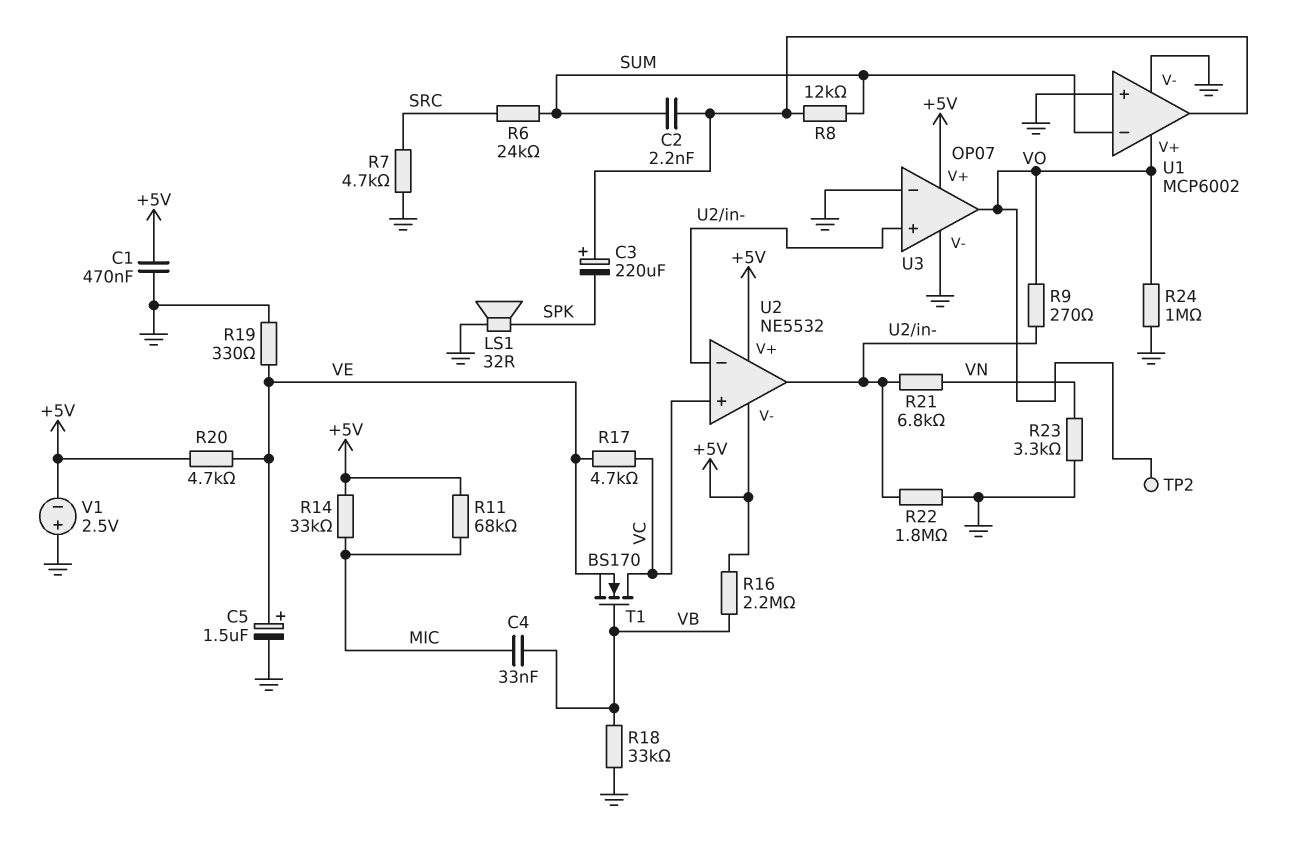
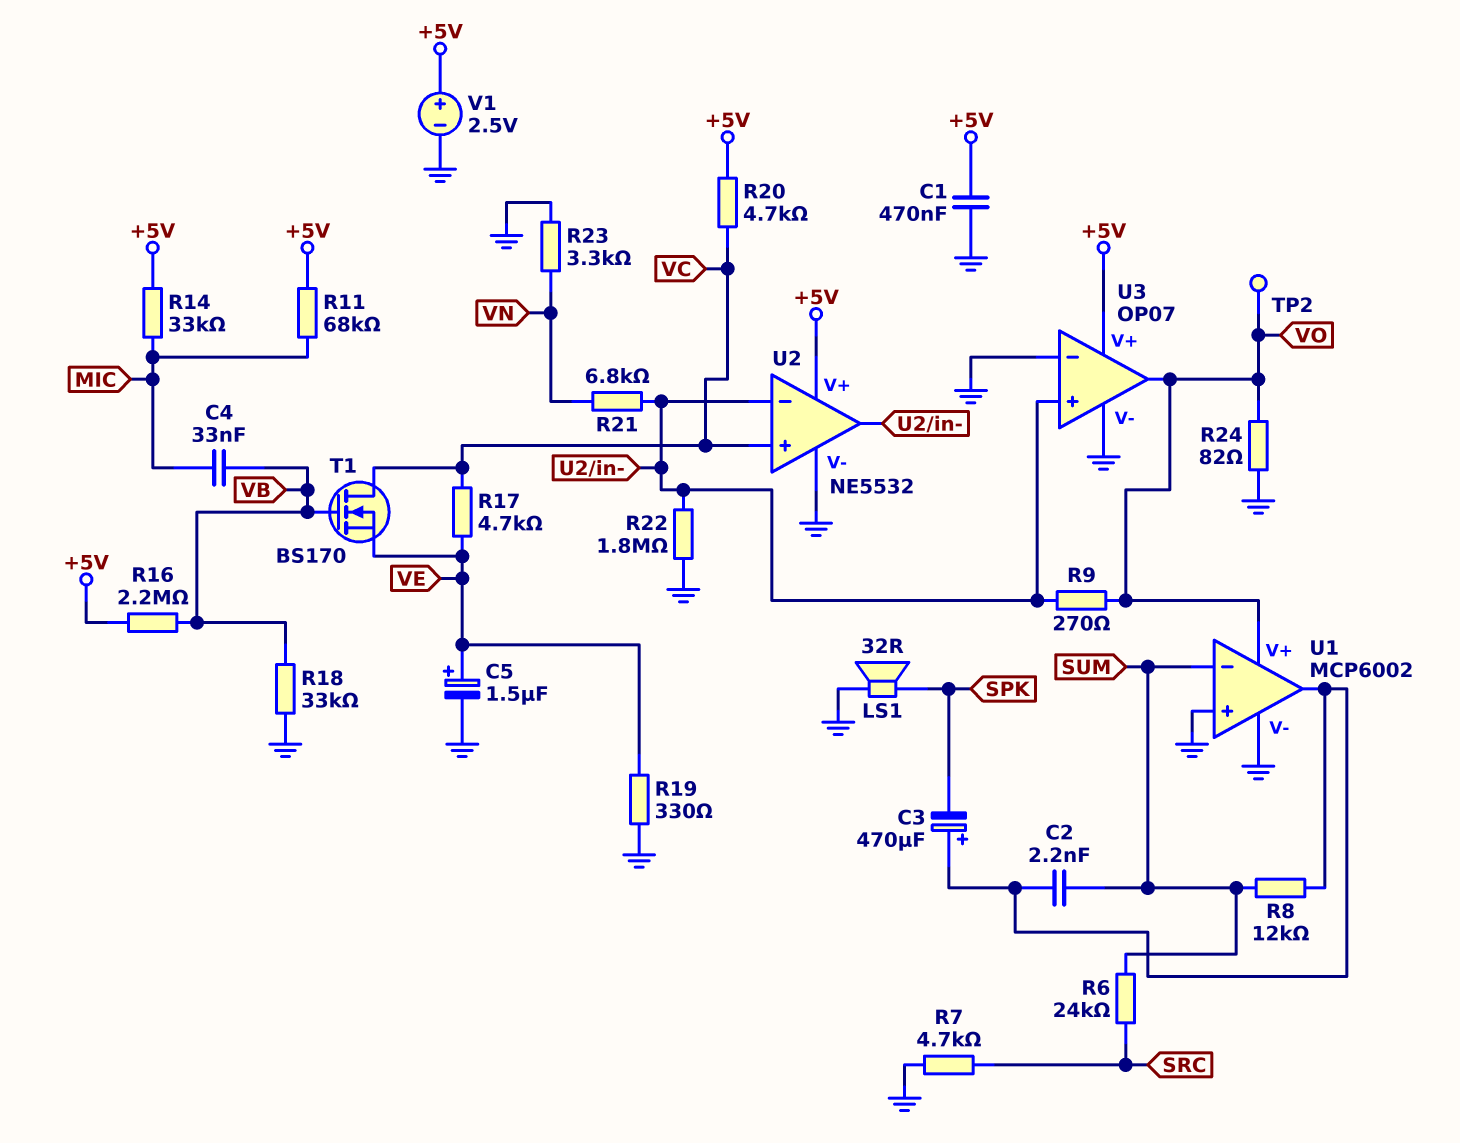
C3: 220uF (plus U1/out, minus SPK) -> 470uF (plus U1/out, minus SPK)
R20: 4.7k (+5V, VE) -> 4.7k (+5V, VC)
R24: 1M (GND, VO) -> 82 (GND, VO)
U2 pin V-: +5V -> GND
V1: 2.5V (plus GND, minus +5V) -> 2.5V (plus +5V, minus GND)

